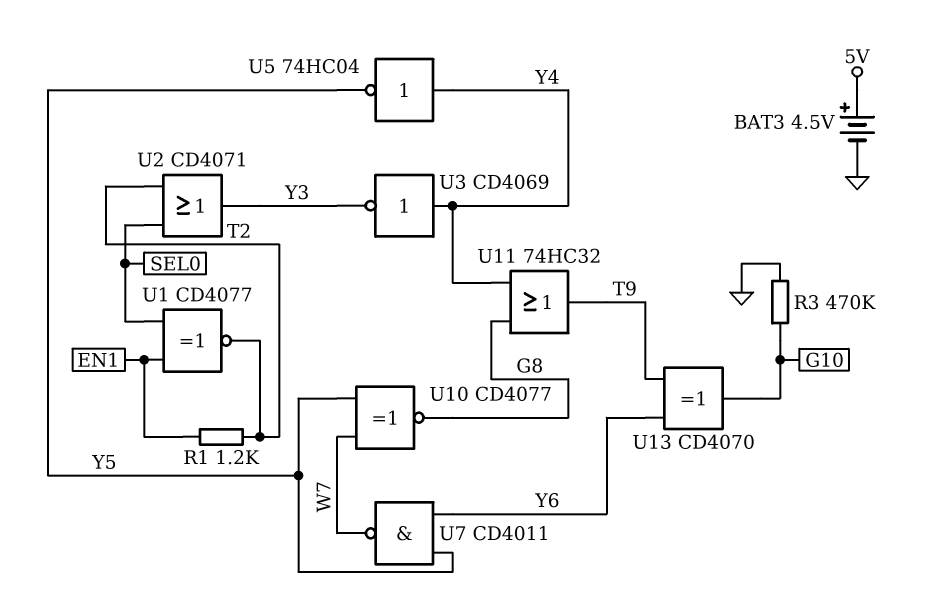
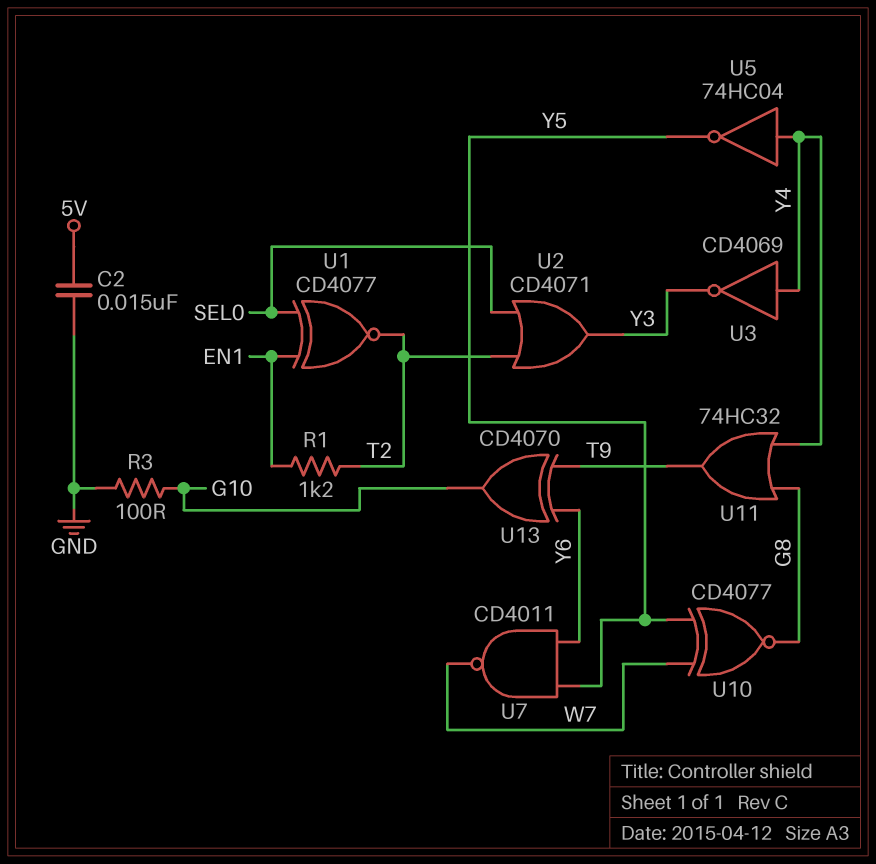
BAT3: 4.5V (plus 5V, minus GND) -> none
C2: none -> 15nF (5V, GND)
R3: 470k (G10, GND) -> 100 (G10, GND)

